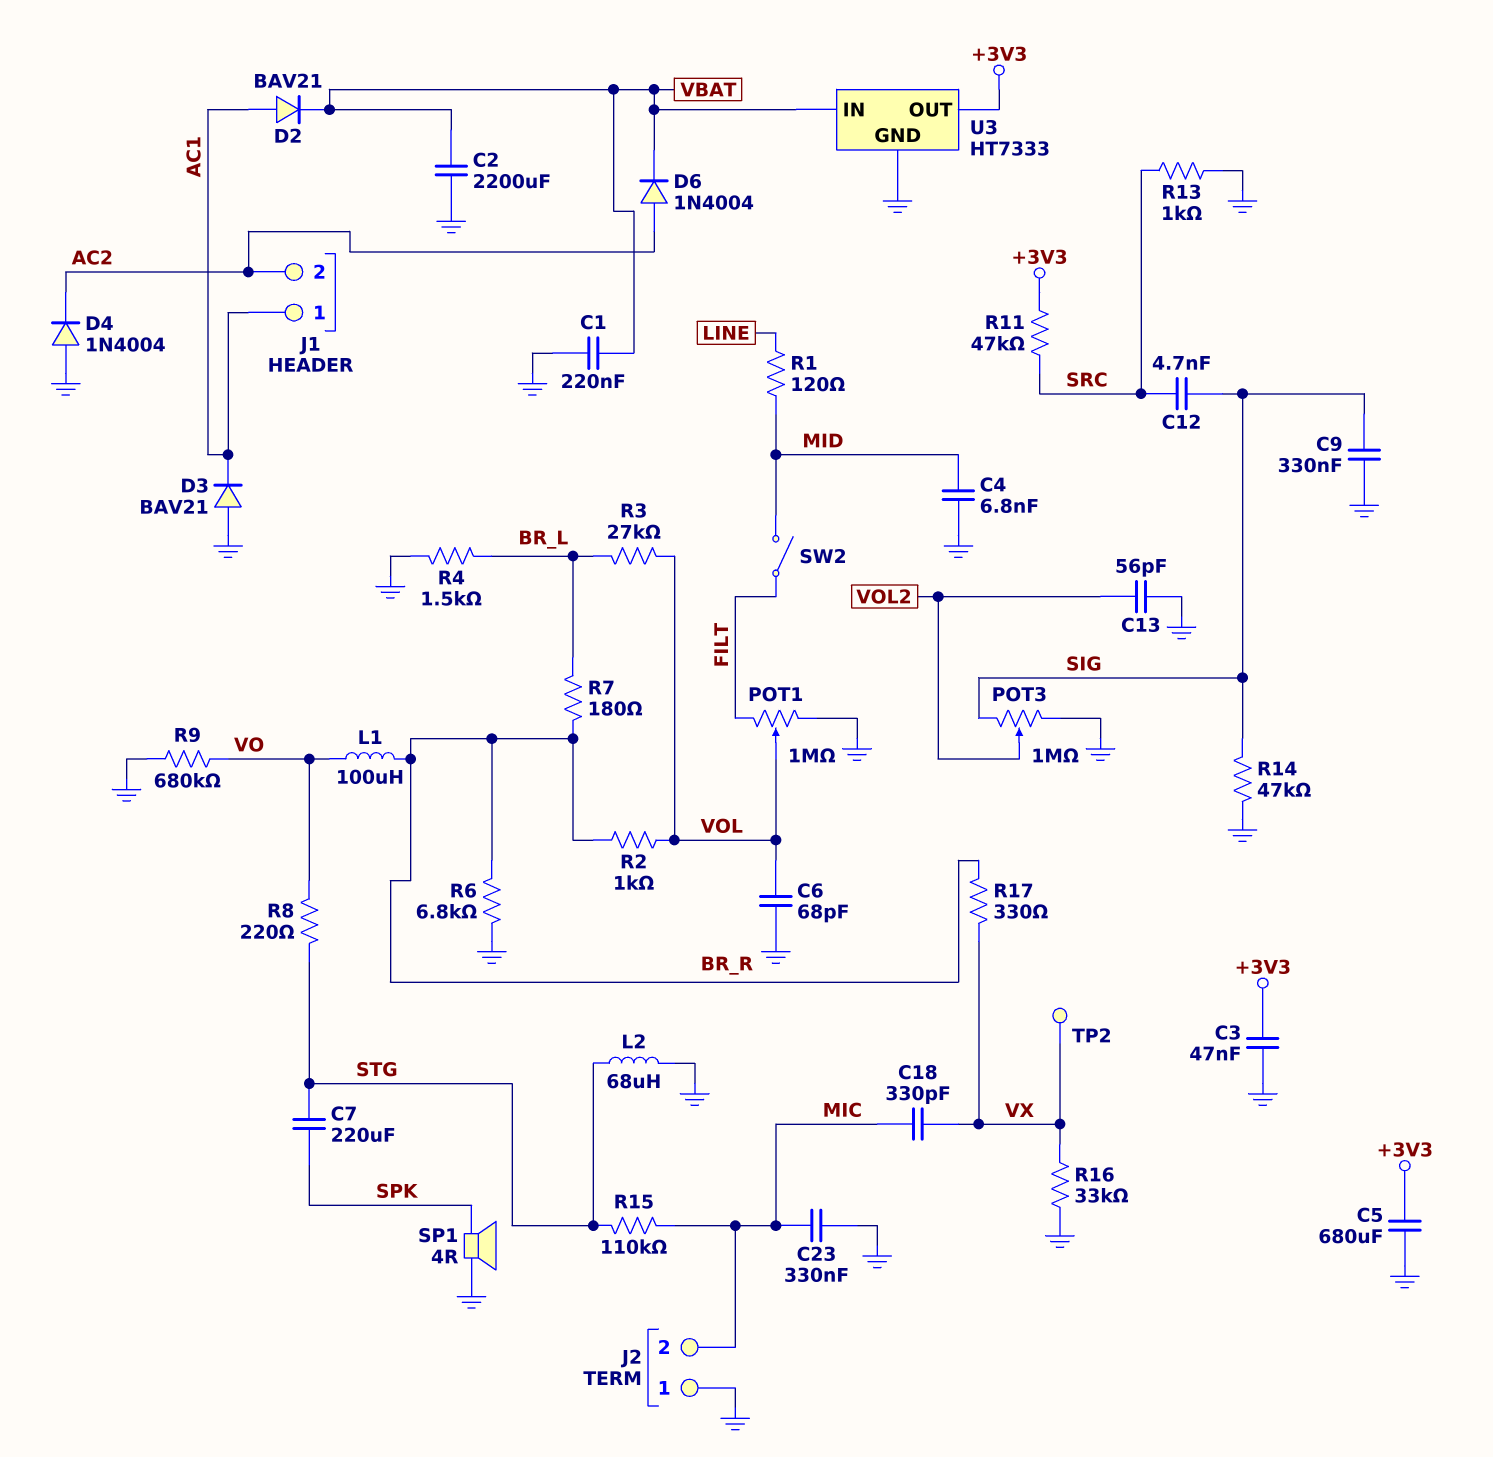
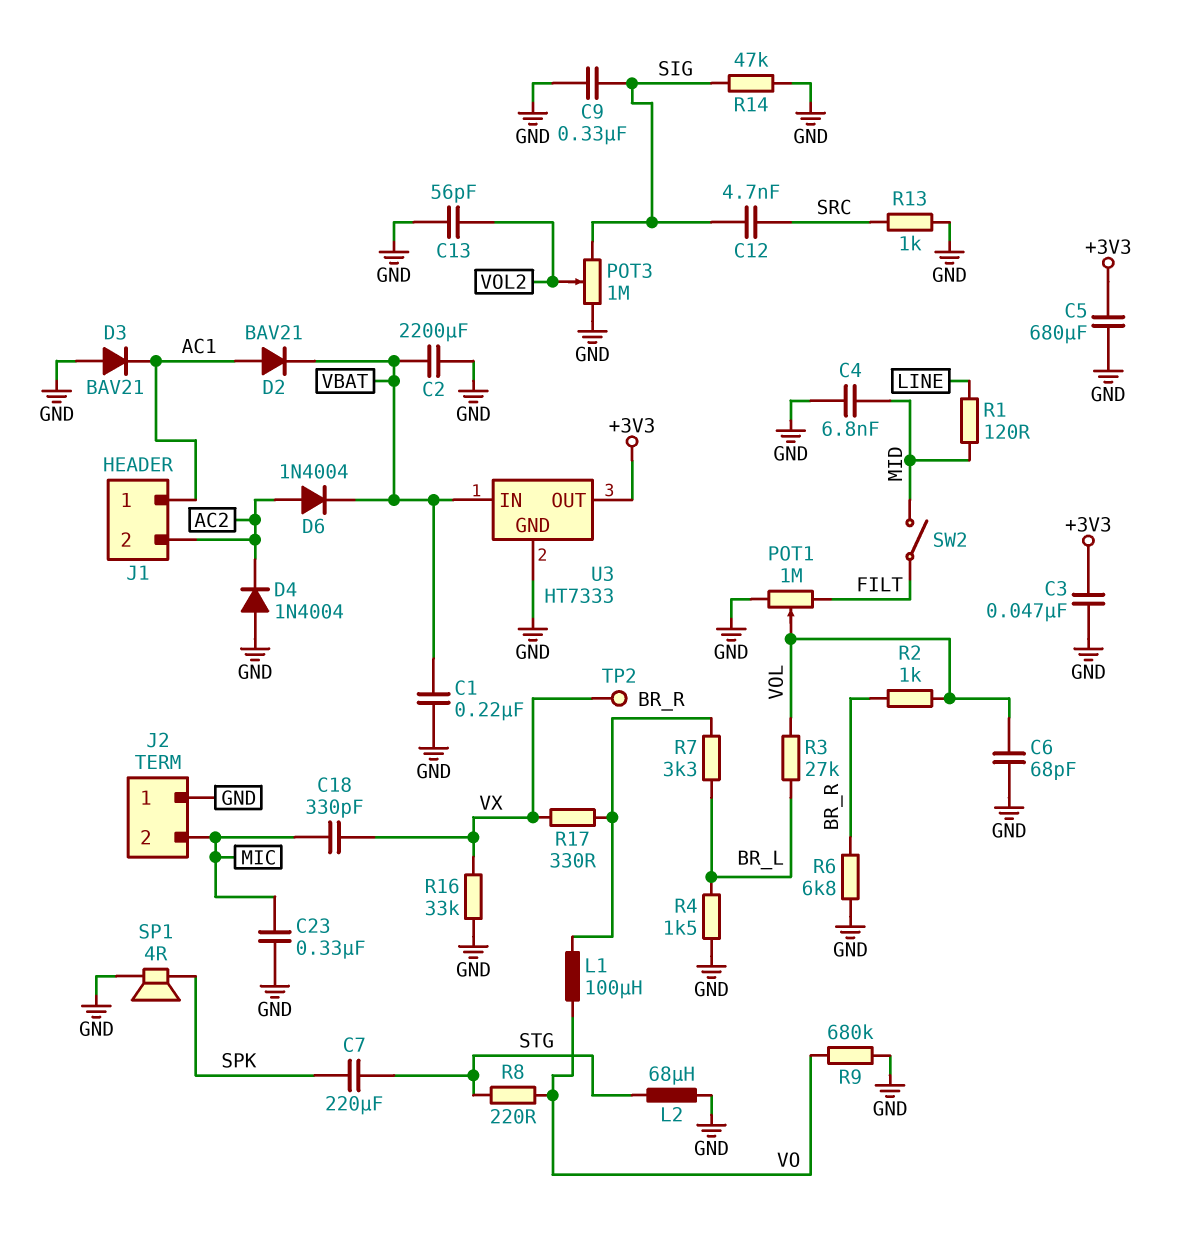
R7: 180 (BR_L, BR_R) -> 3.3k (BR_L, BR_R)
R11: 47k (+3V3, SRC) -> none
R15: 110k (MIC, STG) -> none

